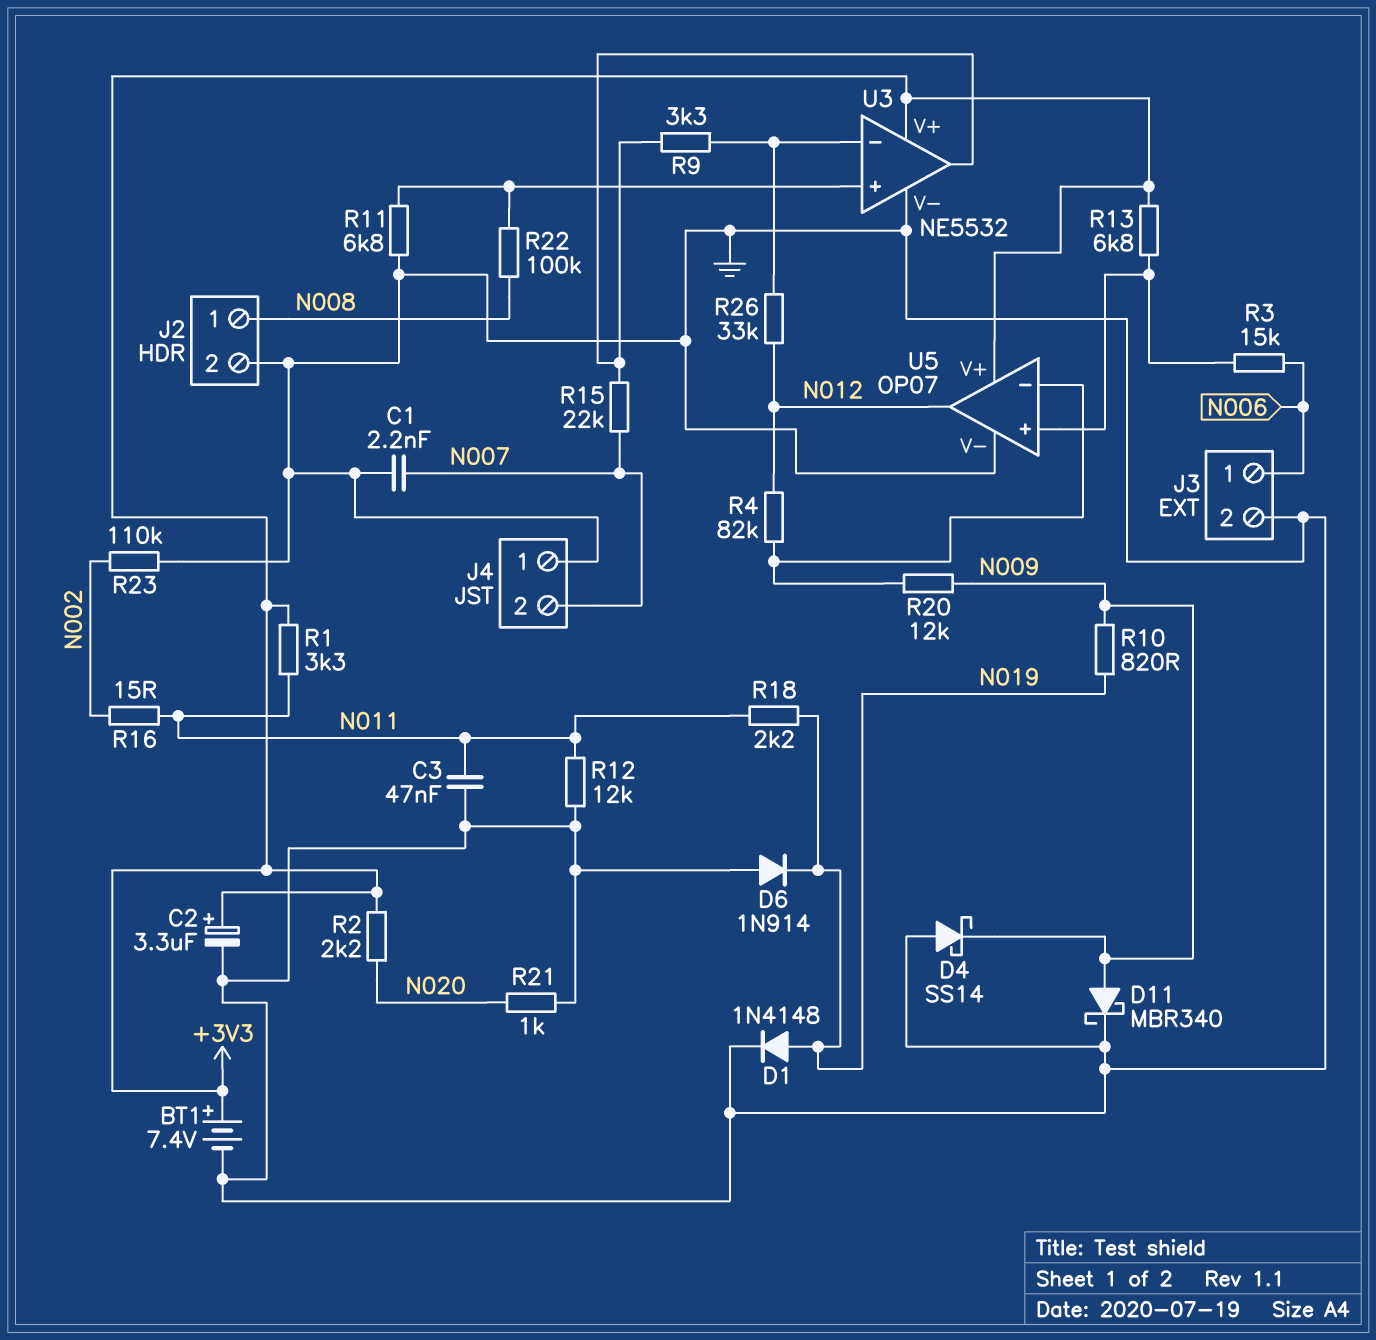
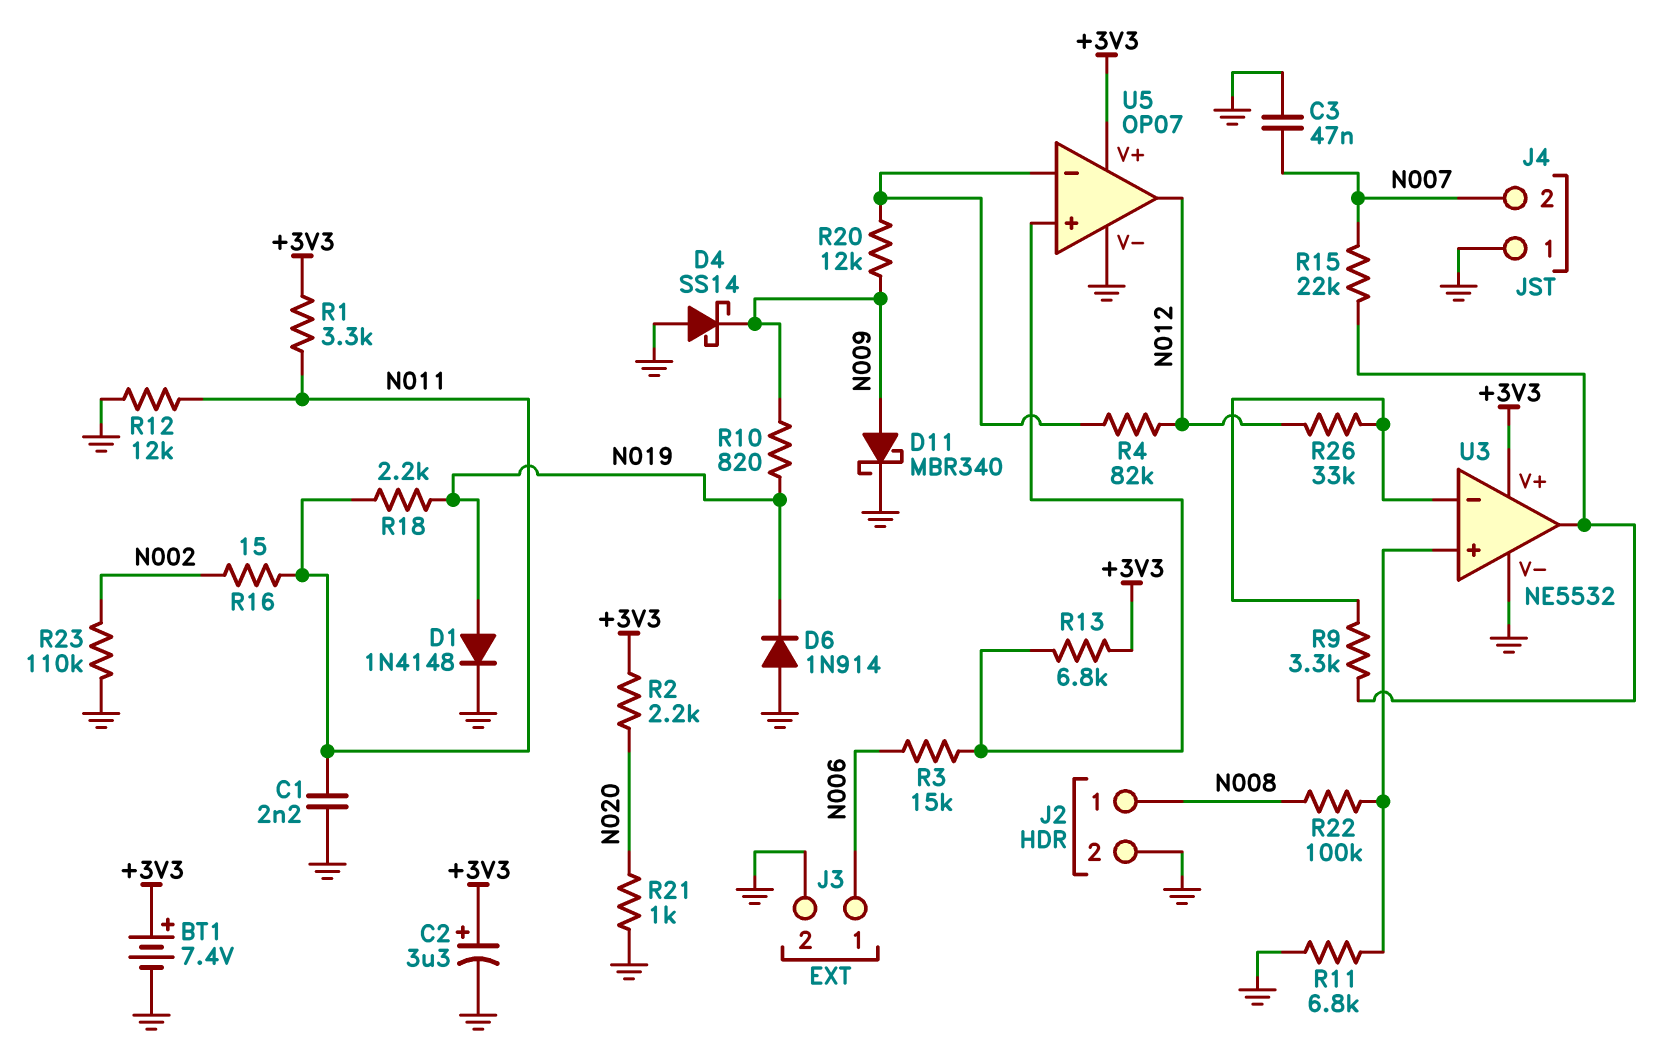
C1: 2.2nF (GND, N007) -> 2.2nF (GND, N011)
C3: 47nF (GND, N011) -> 47nF (GND, N007)

